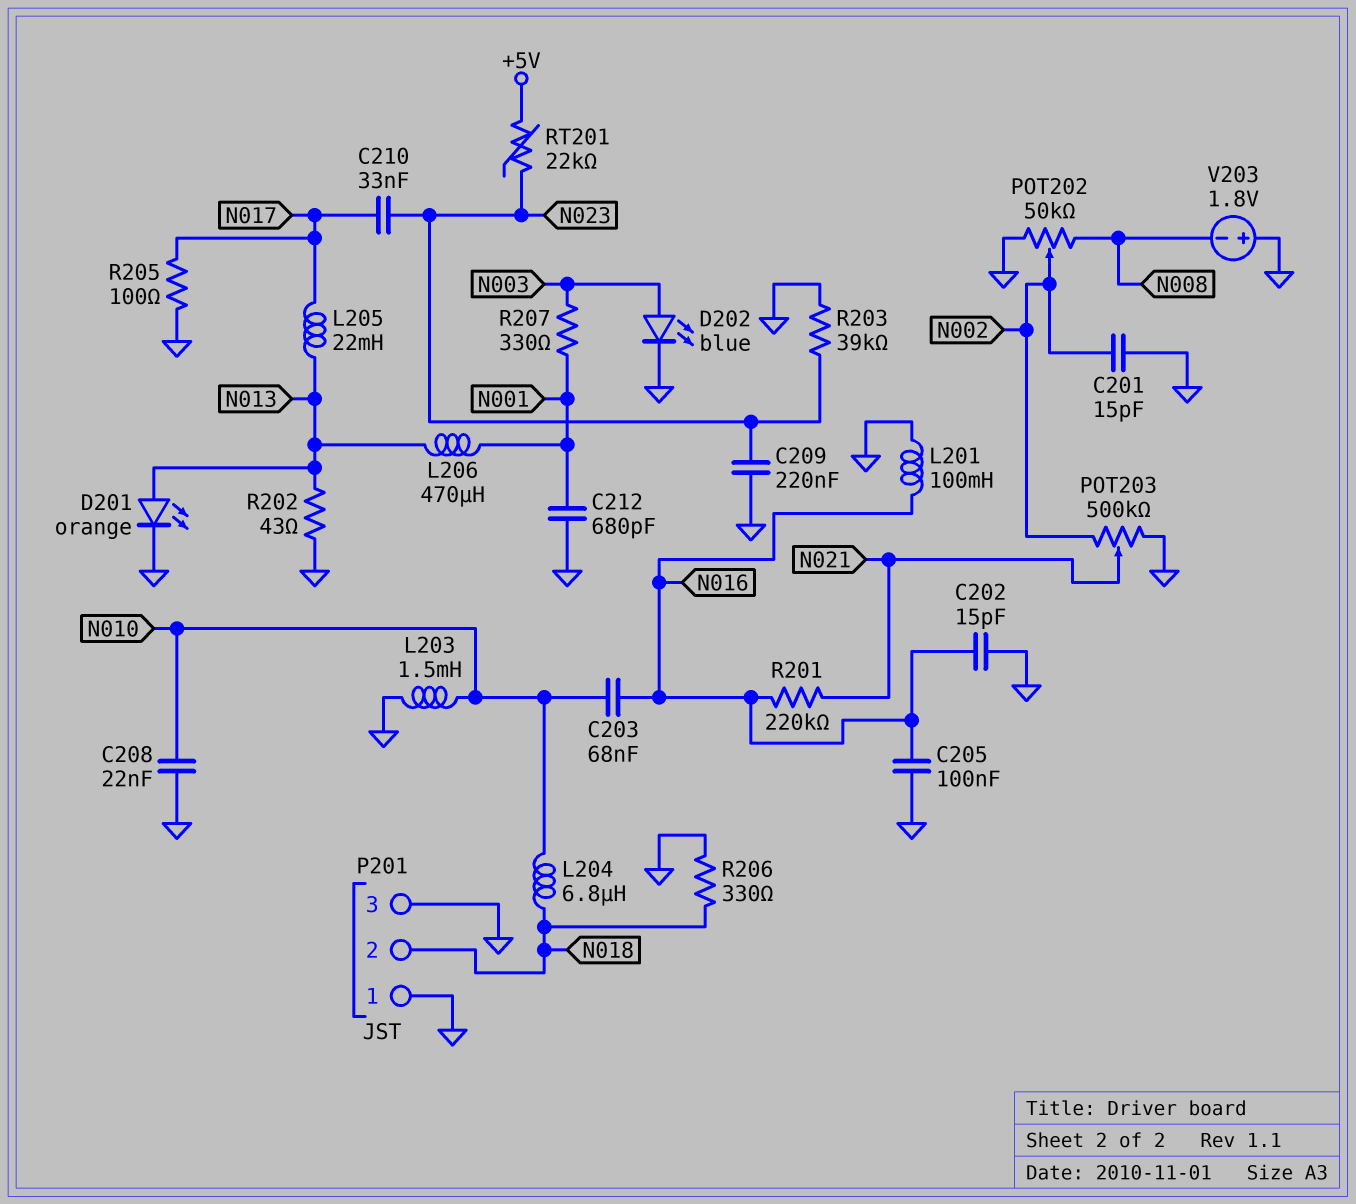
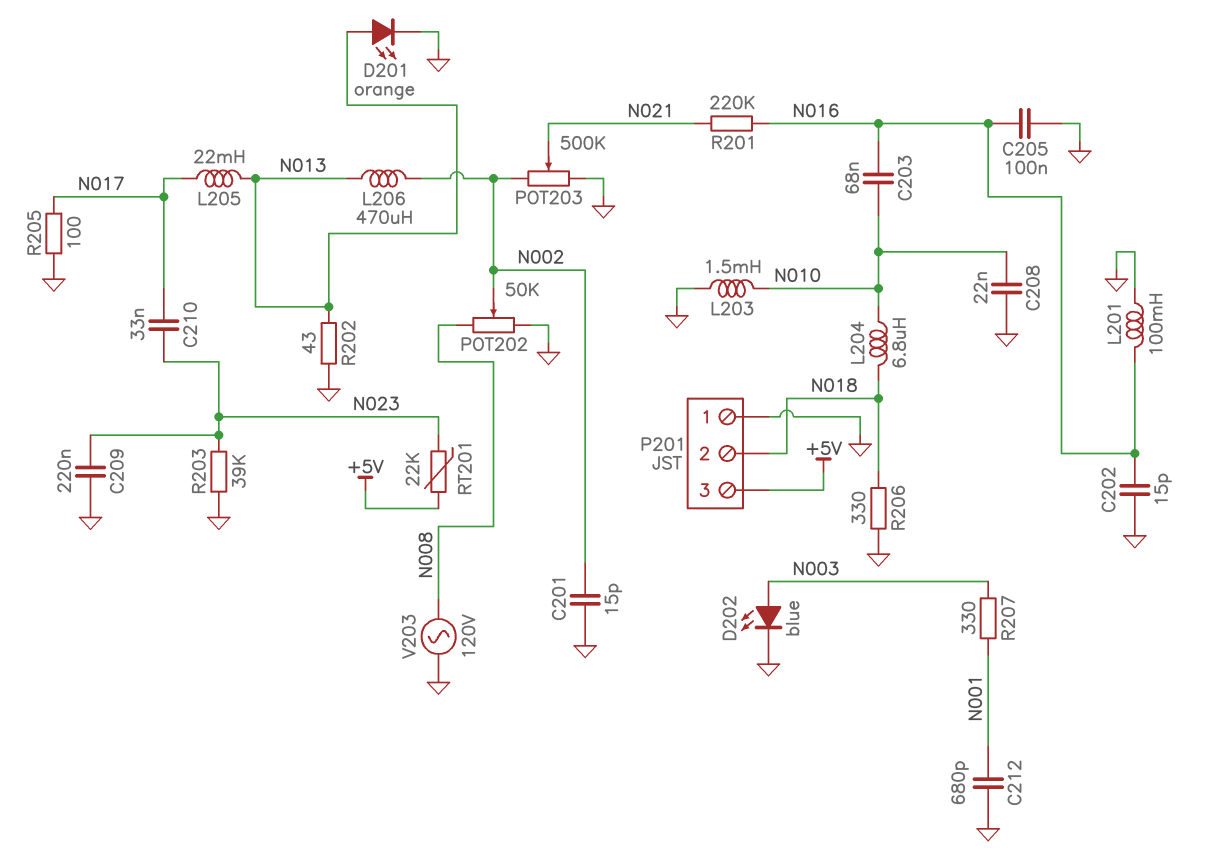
L206: 470uH (N001, N013) -> 470uH (N002, N013)
P201 pin 3: GND -> +5V
V203: 1.8V (plus GND, minus N008) -> AC 120V (GND, N008)

